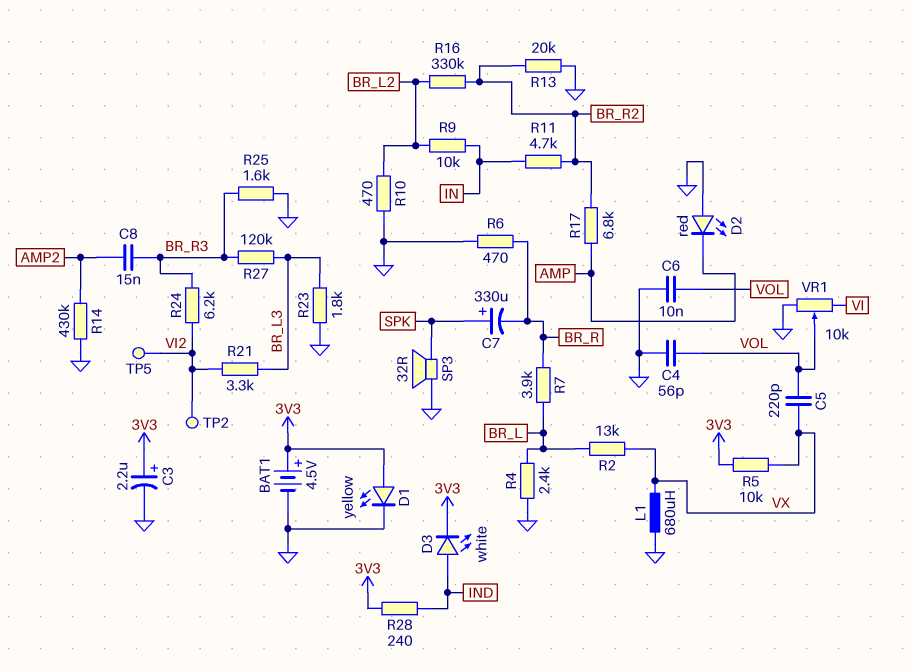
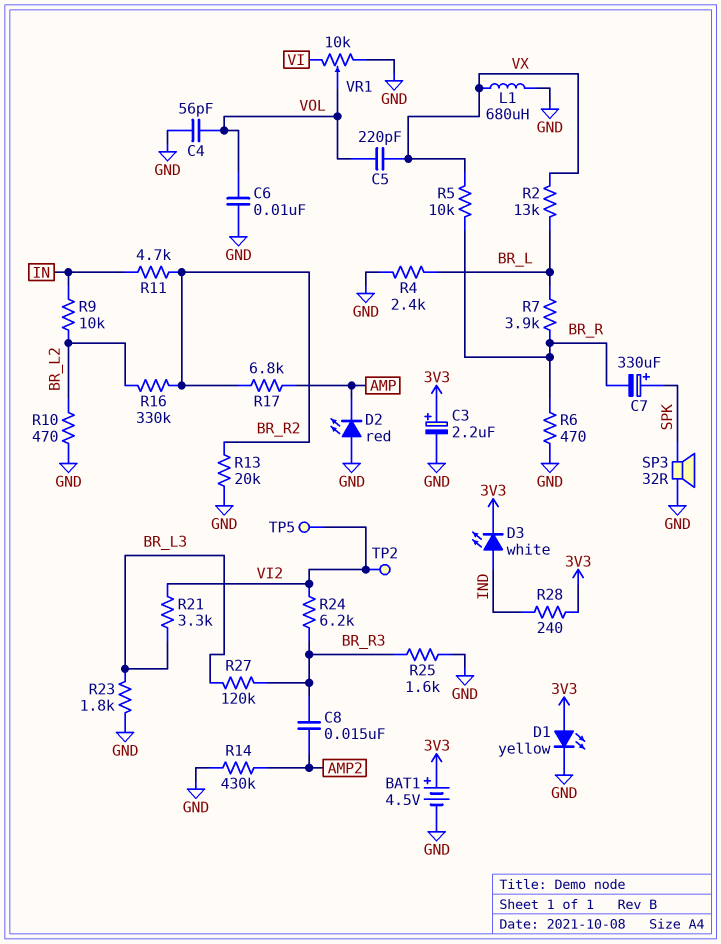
R5: 10k (3V3, VX) -> 10k (BR_R, VX)

